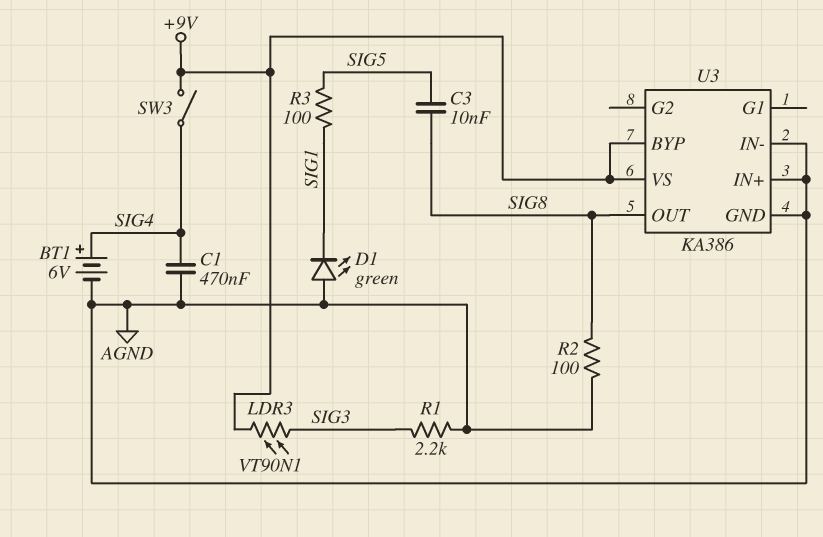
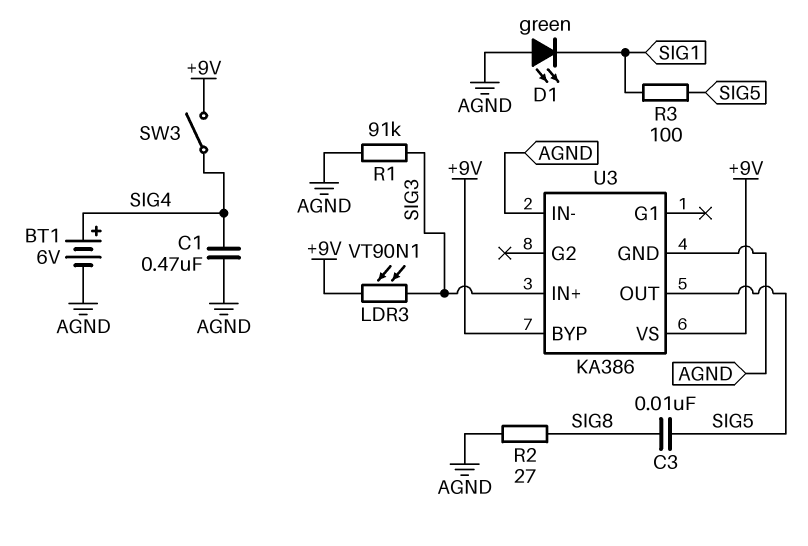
R1: 2.2k (AGND, SIG3) -> 91k (AGND, SIG3)
R2: 100 (AGND, SIG8) -> 27 (AGND, SIG8)
U3 pin IN+: AGND -> SIG3
U3 pin OUT: SIG8 -> SIG5

